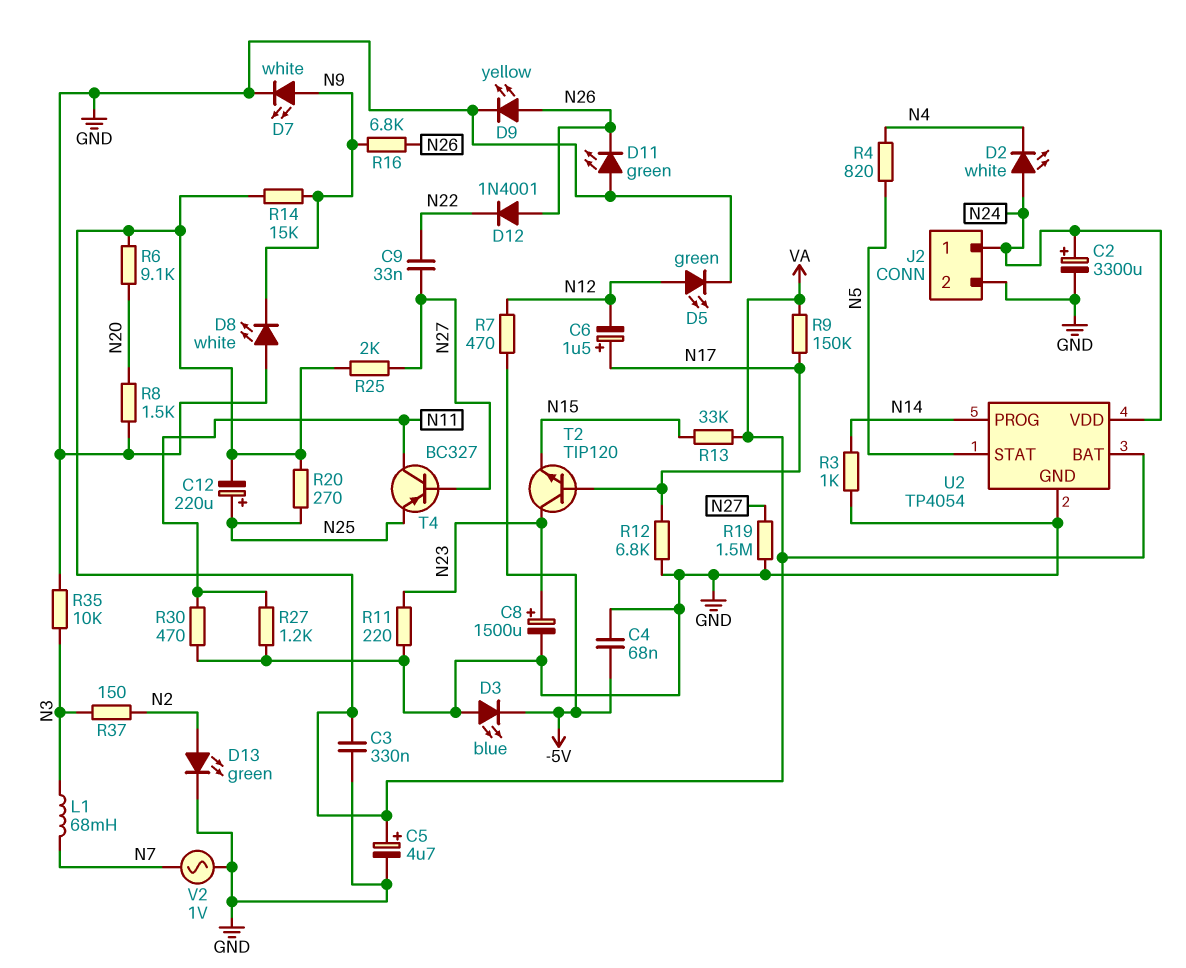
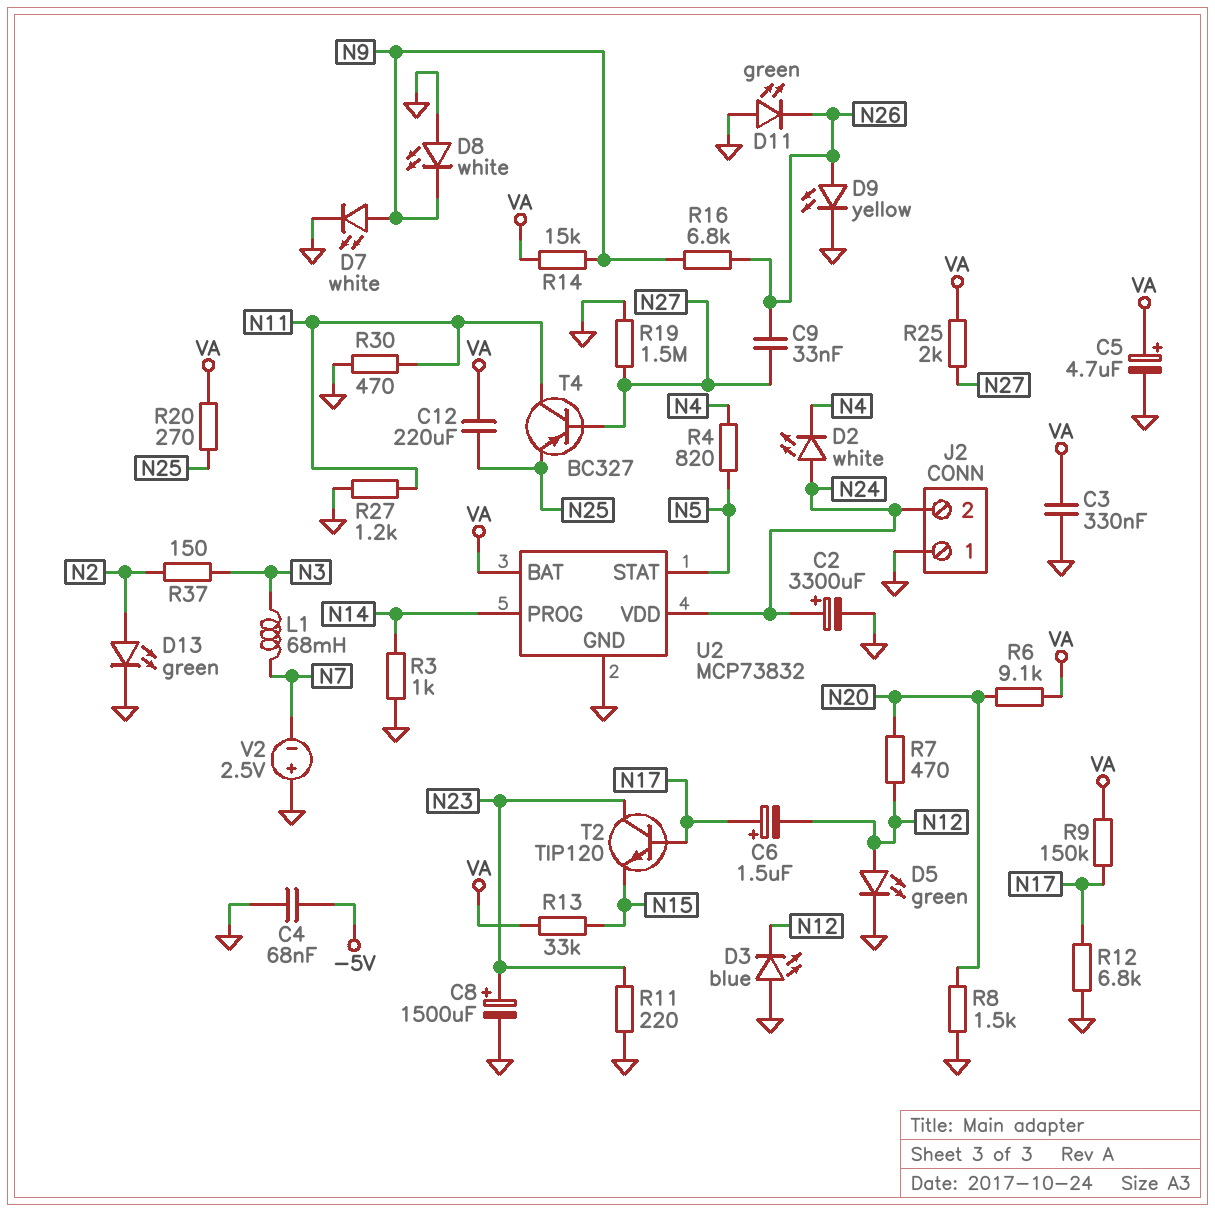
C9: 33nF (N22, N27) -> 33nF (N26, N27)
C12: 220uF (plus N25, minus VA) -> 220uF (N25, VA)
D3: LED blue (A GND, K -5V) -> LED blue (A GND, K N12)
D12: diode 1N4001 (A N26, K N22) -> none
J2 pin 1: N24 -> GND
J2 pin 2: GND -> N24
R7: 470 (-5V, N12) -> 470 (N12, N20)
R35: 10k (GND, N3) -> none
U2: TP4054 -> MCP73832
V2: AC 1V (GND, N7) -> 2.5V (plus GND, minus N7)

